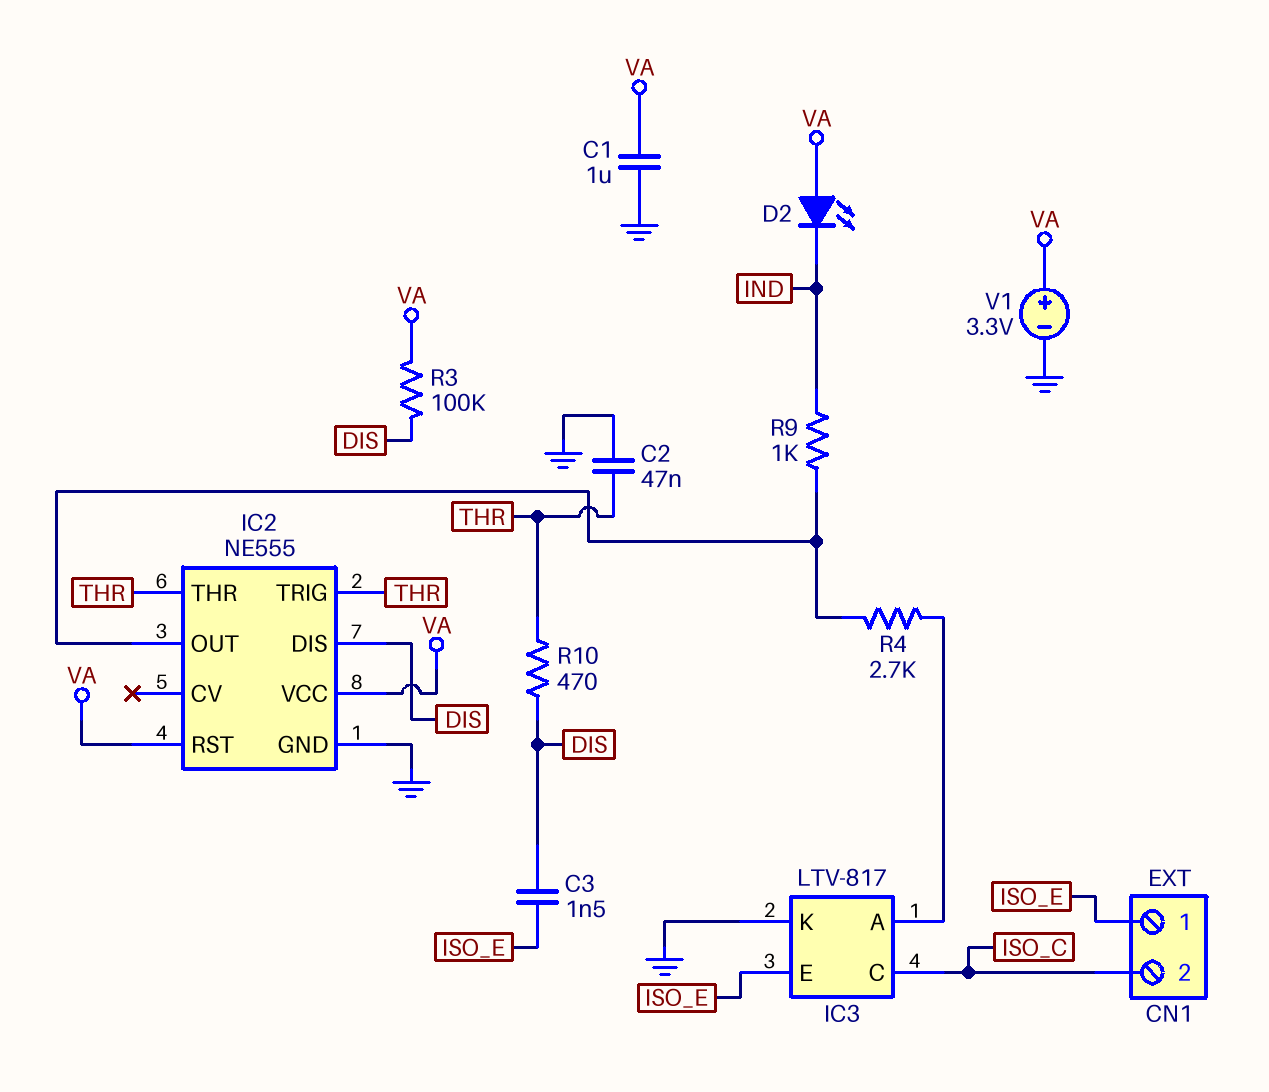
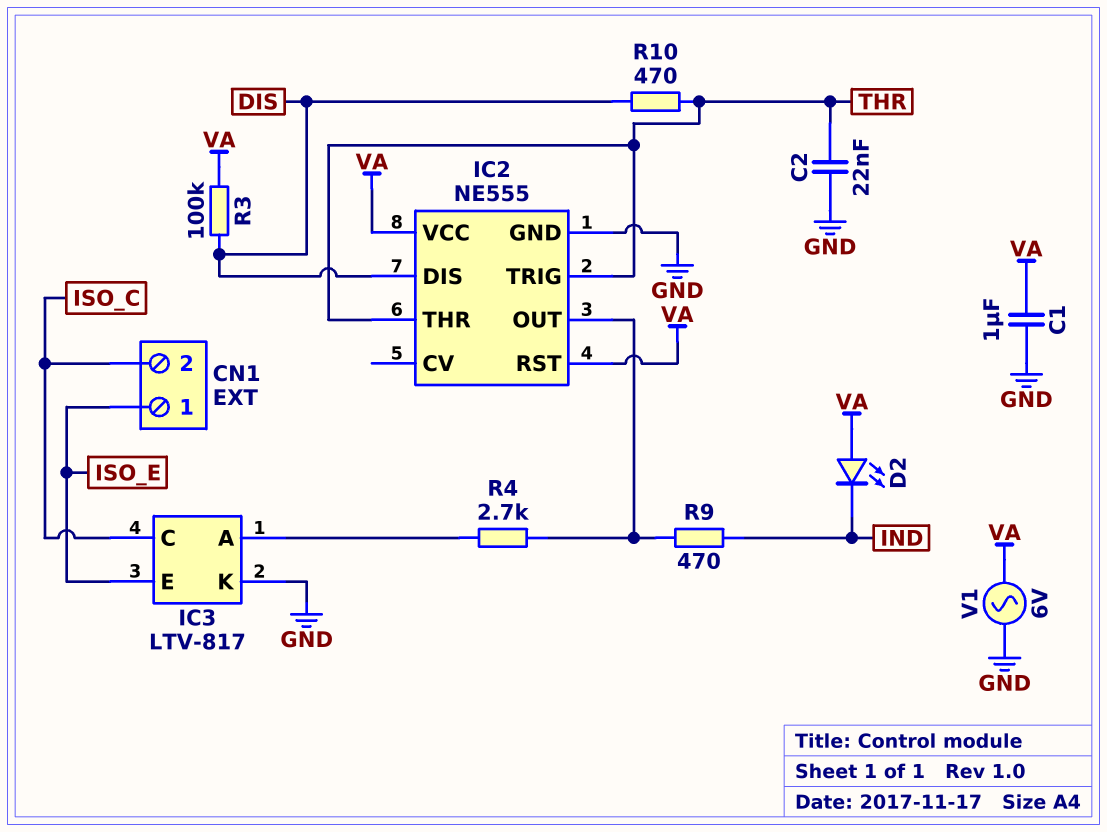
C2: 47nF (GND, THR) -> 22nF (GND, THR)
C3: 1.5nF (DIS, ISO_E) -> none
R9: 1k (IC2/OUT, IND) -> 470 (IC2/OUT, IND)
V1: 3.3V (plus VA, minus GND) -> AC 6V (GND, VA)

